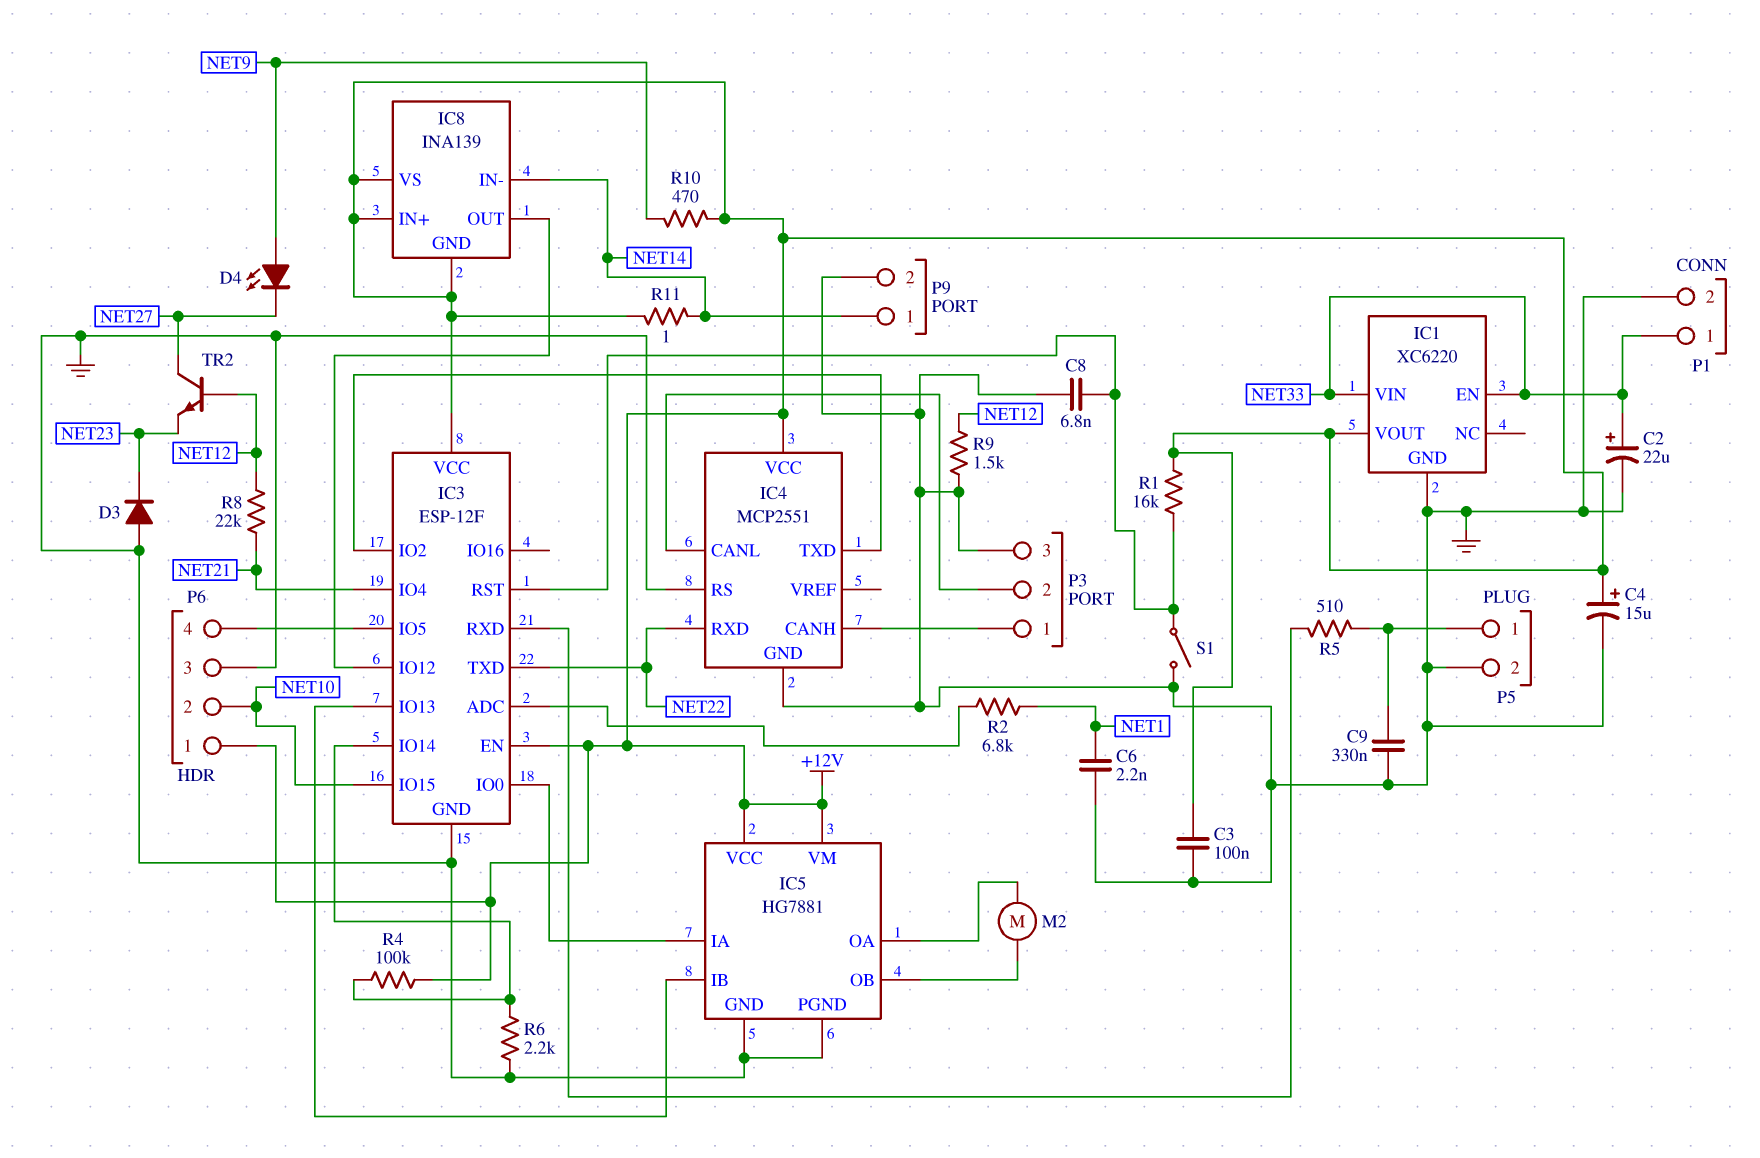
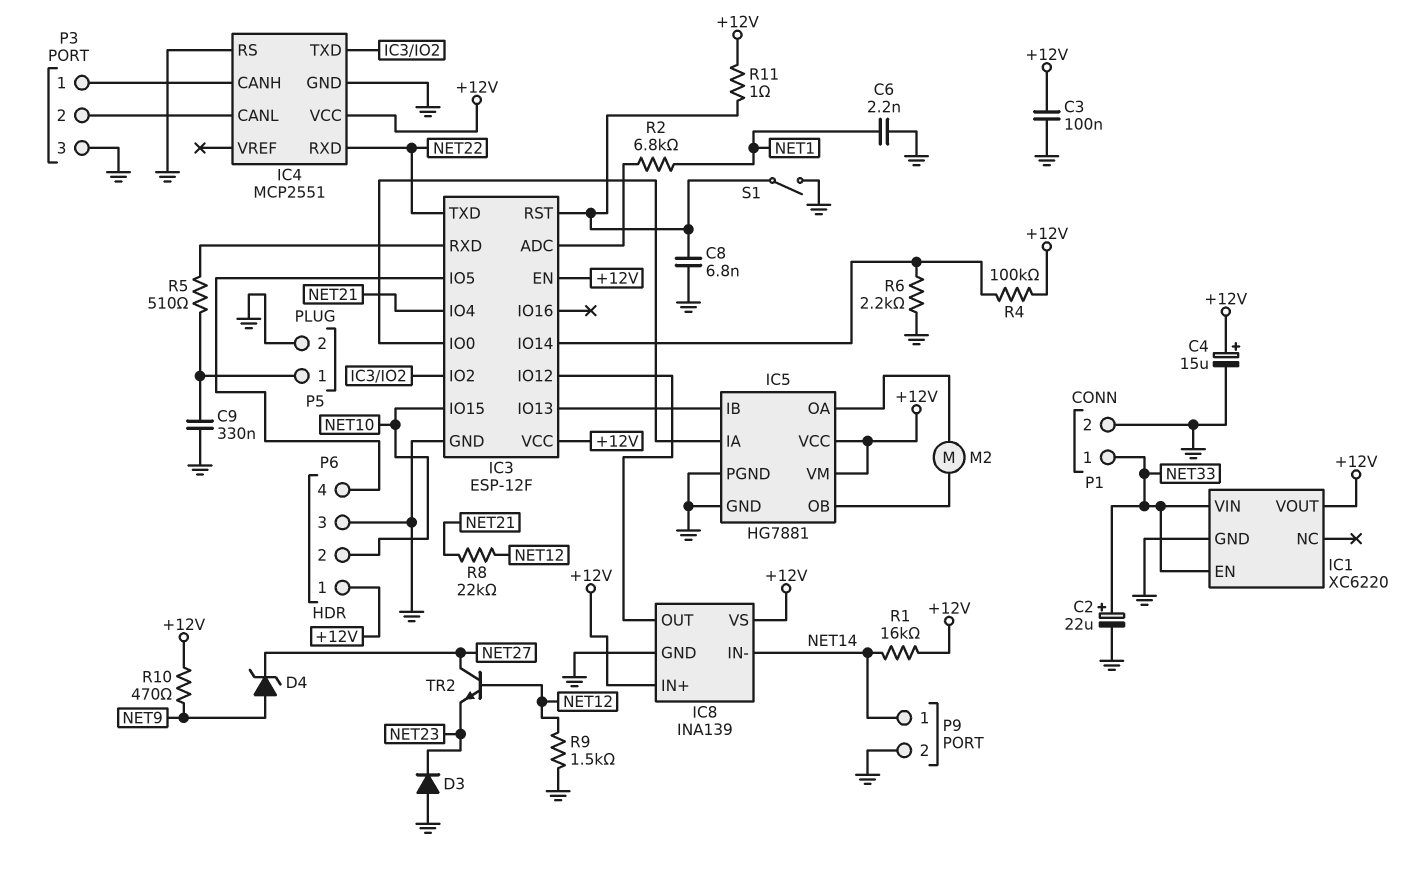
D4: LED (A NET9, K NET27) -> zener (A NET9, K NET27)
IC8 pin GND: +12V -> GND
R1: 16k (+12V, IC3/RST) -> 16k (+12V, NET14)
R11: 1 (+12V, NET14) -> 1 (+12V, IC3/RST)

